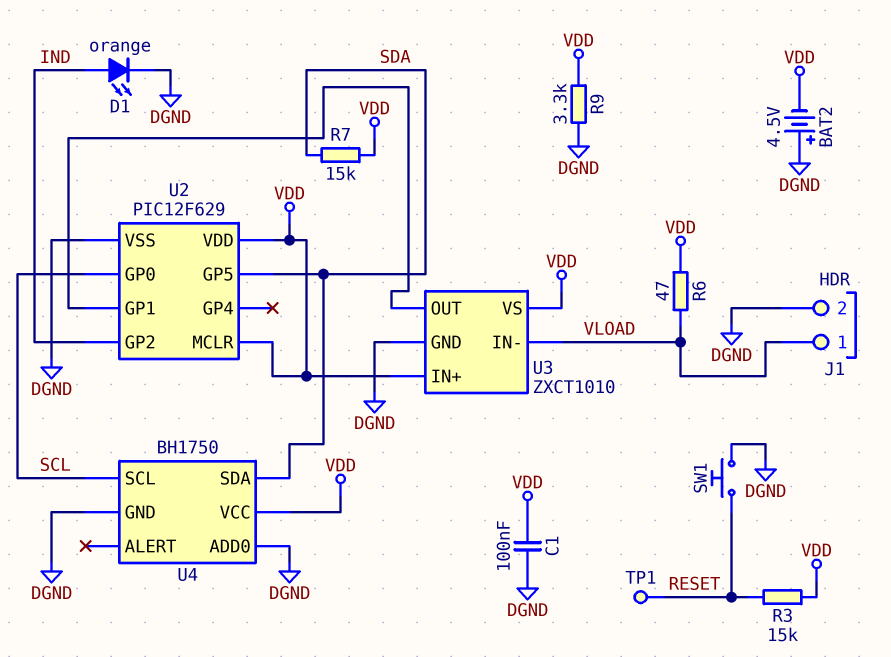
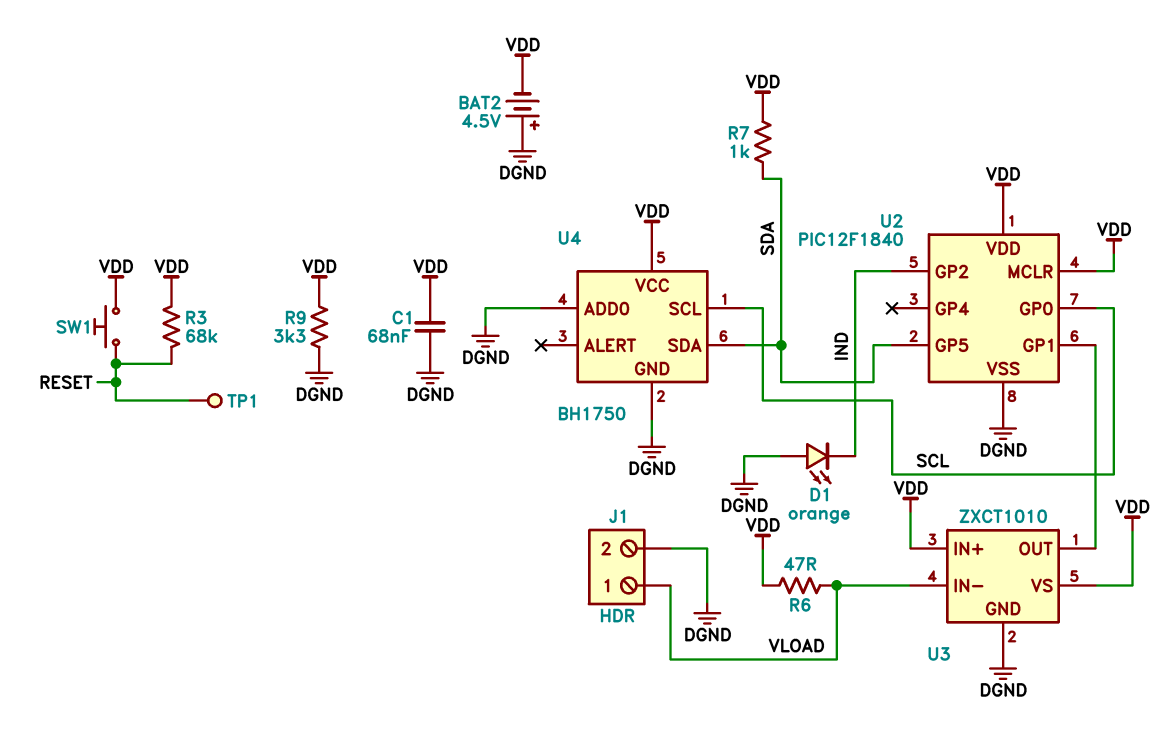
C1: 100nF (DGND, VDD) -> 68nF (DGND, VDD)
D1: LED orange (A IND, K DGND) -> LED orange (A DGND, K IND)
R3: 15k (RESET, VDD) -> 68k (RESET, VDD)
R7: 15k (SDA, VDD) -> 1k (SDA, VDD)
SW1: button (DGND, RESET) -> button (RESET, VDD)
U2: PIC12F629 -> PIC12F1840

